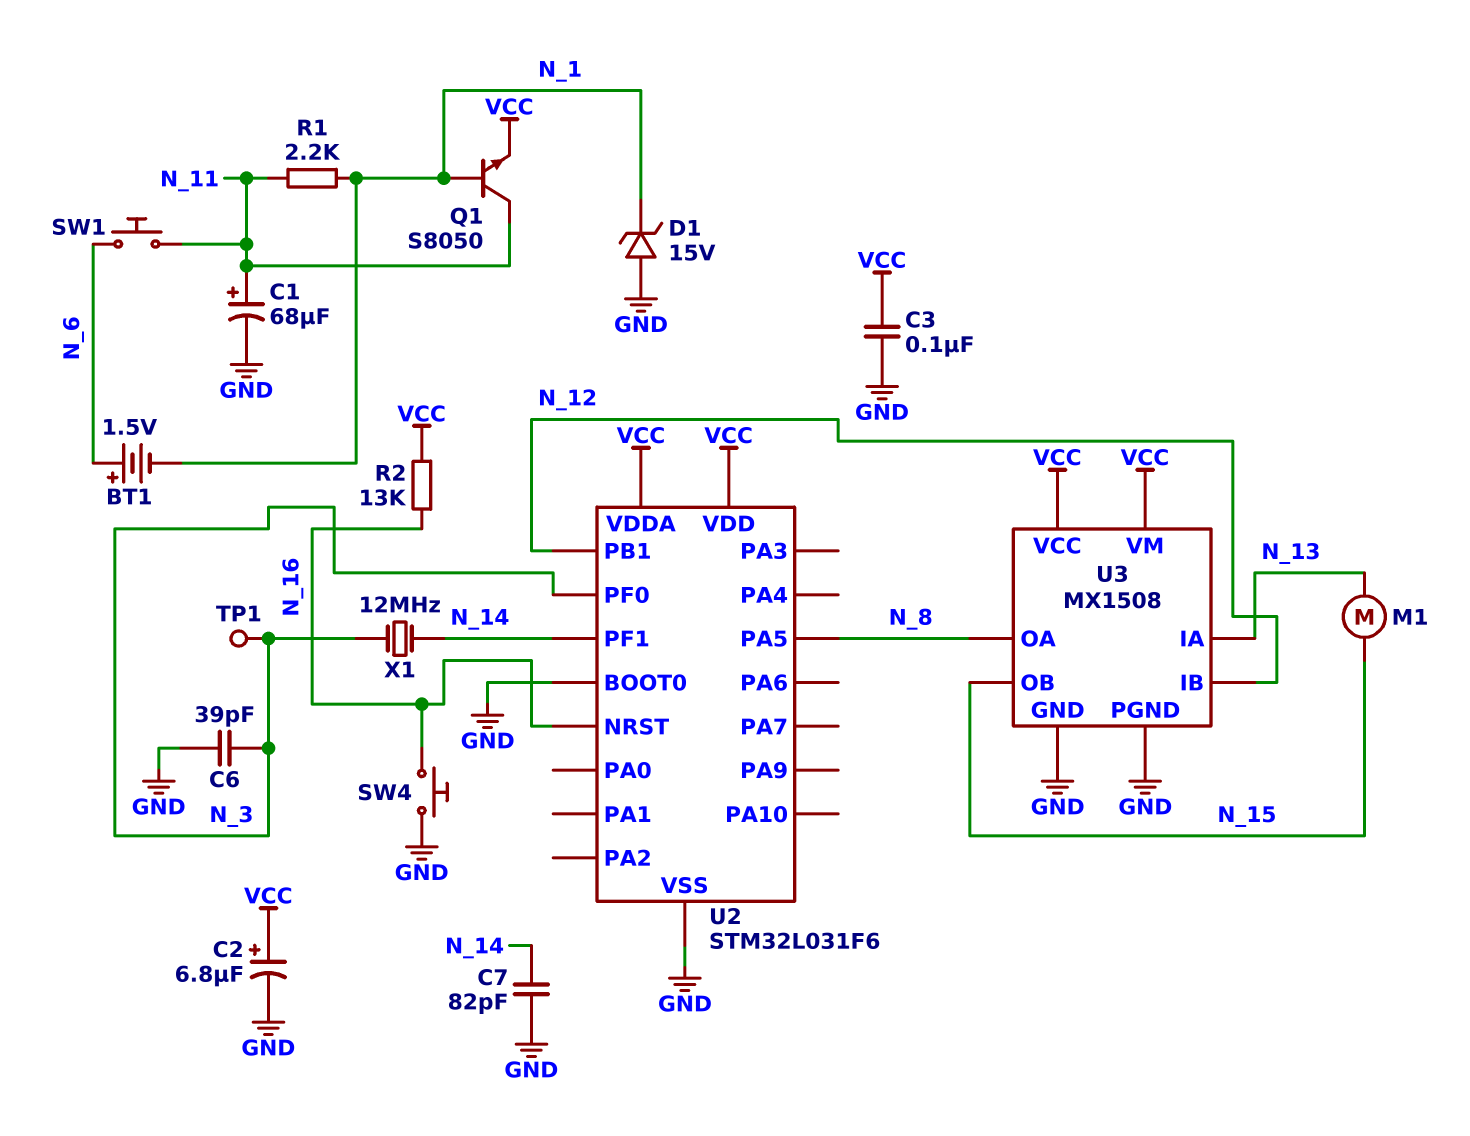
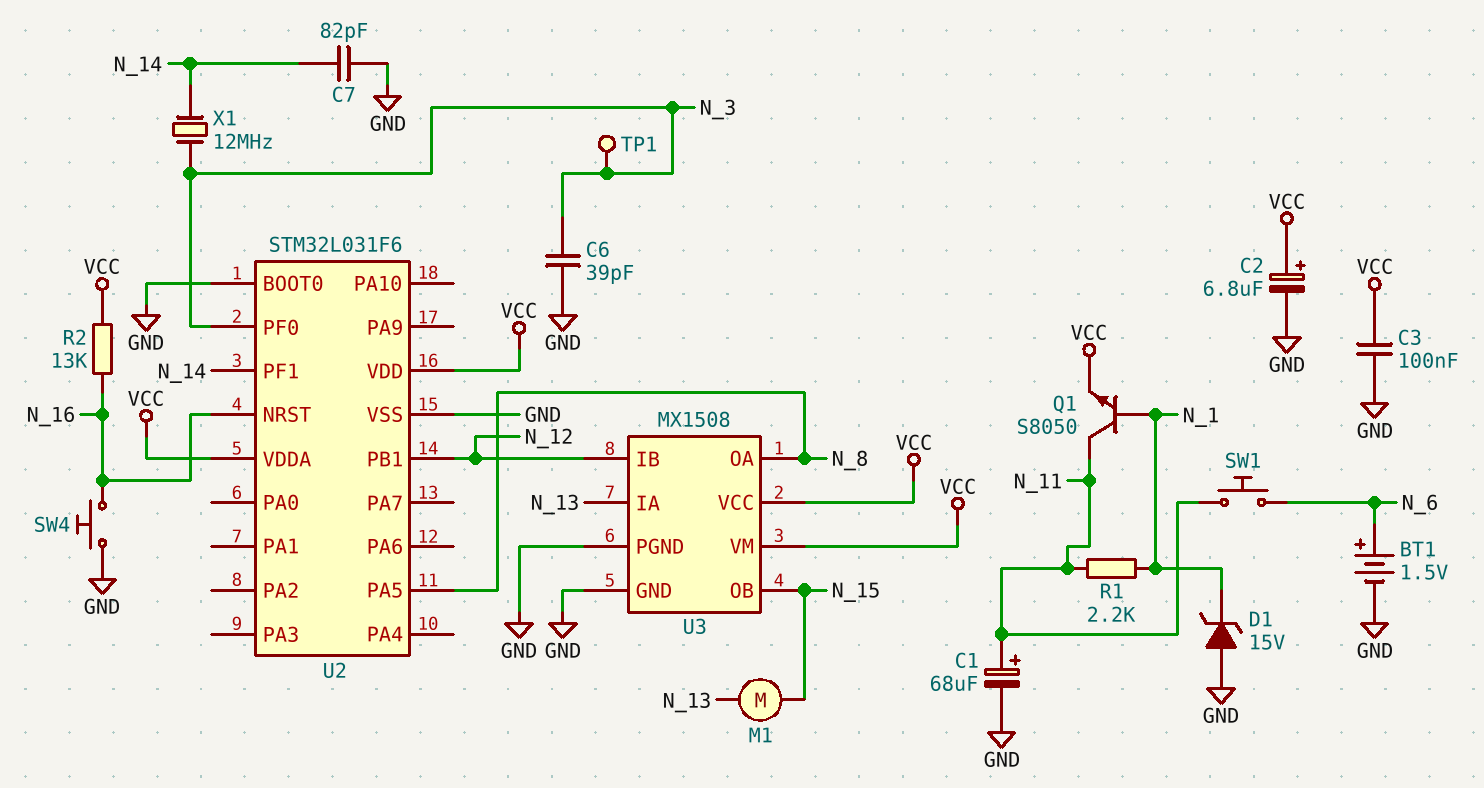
BT1: 1.5V (plus N_6, minus N_1) -> 1.5V (plus N_6, minus GND)

